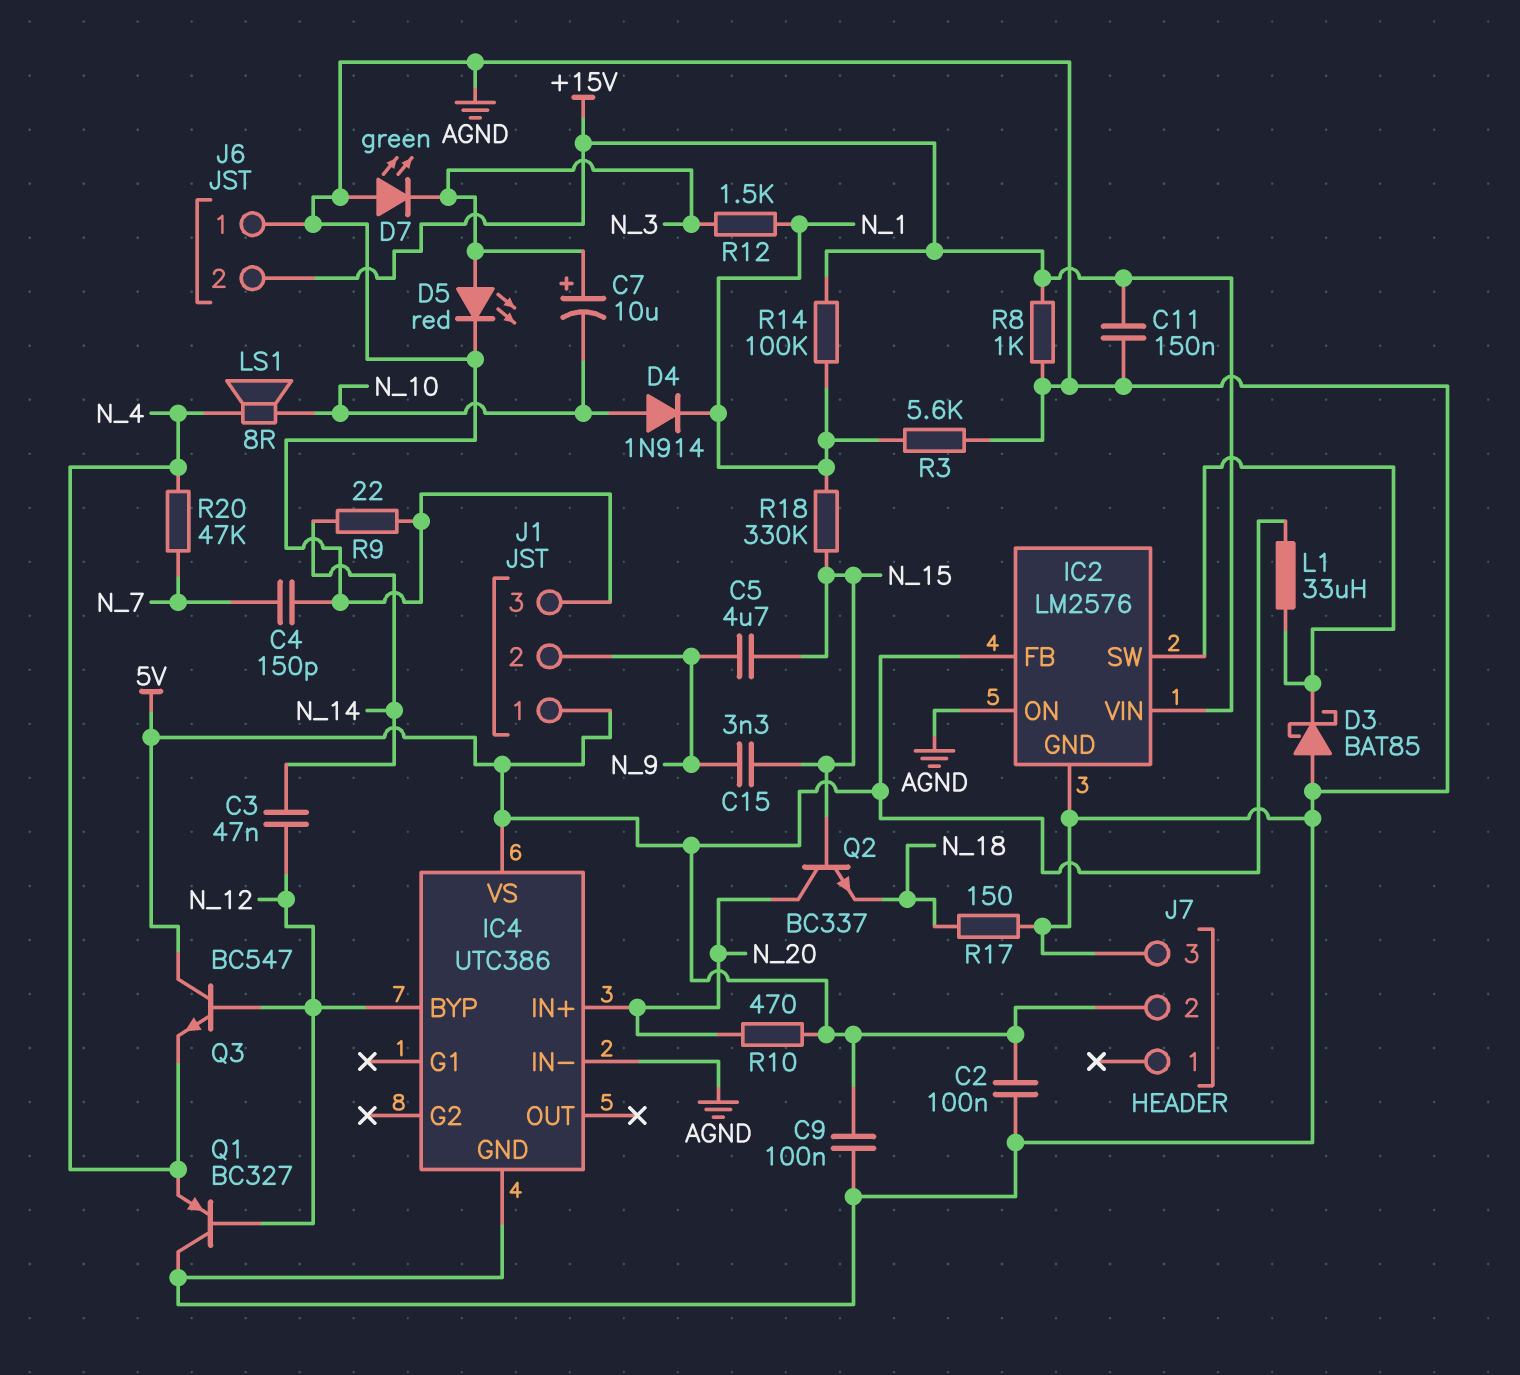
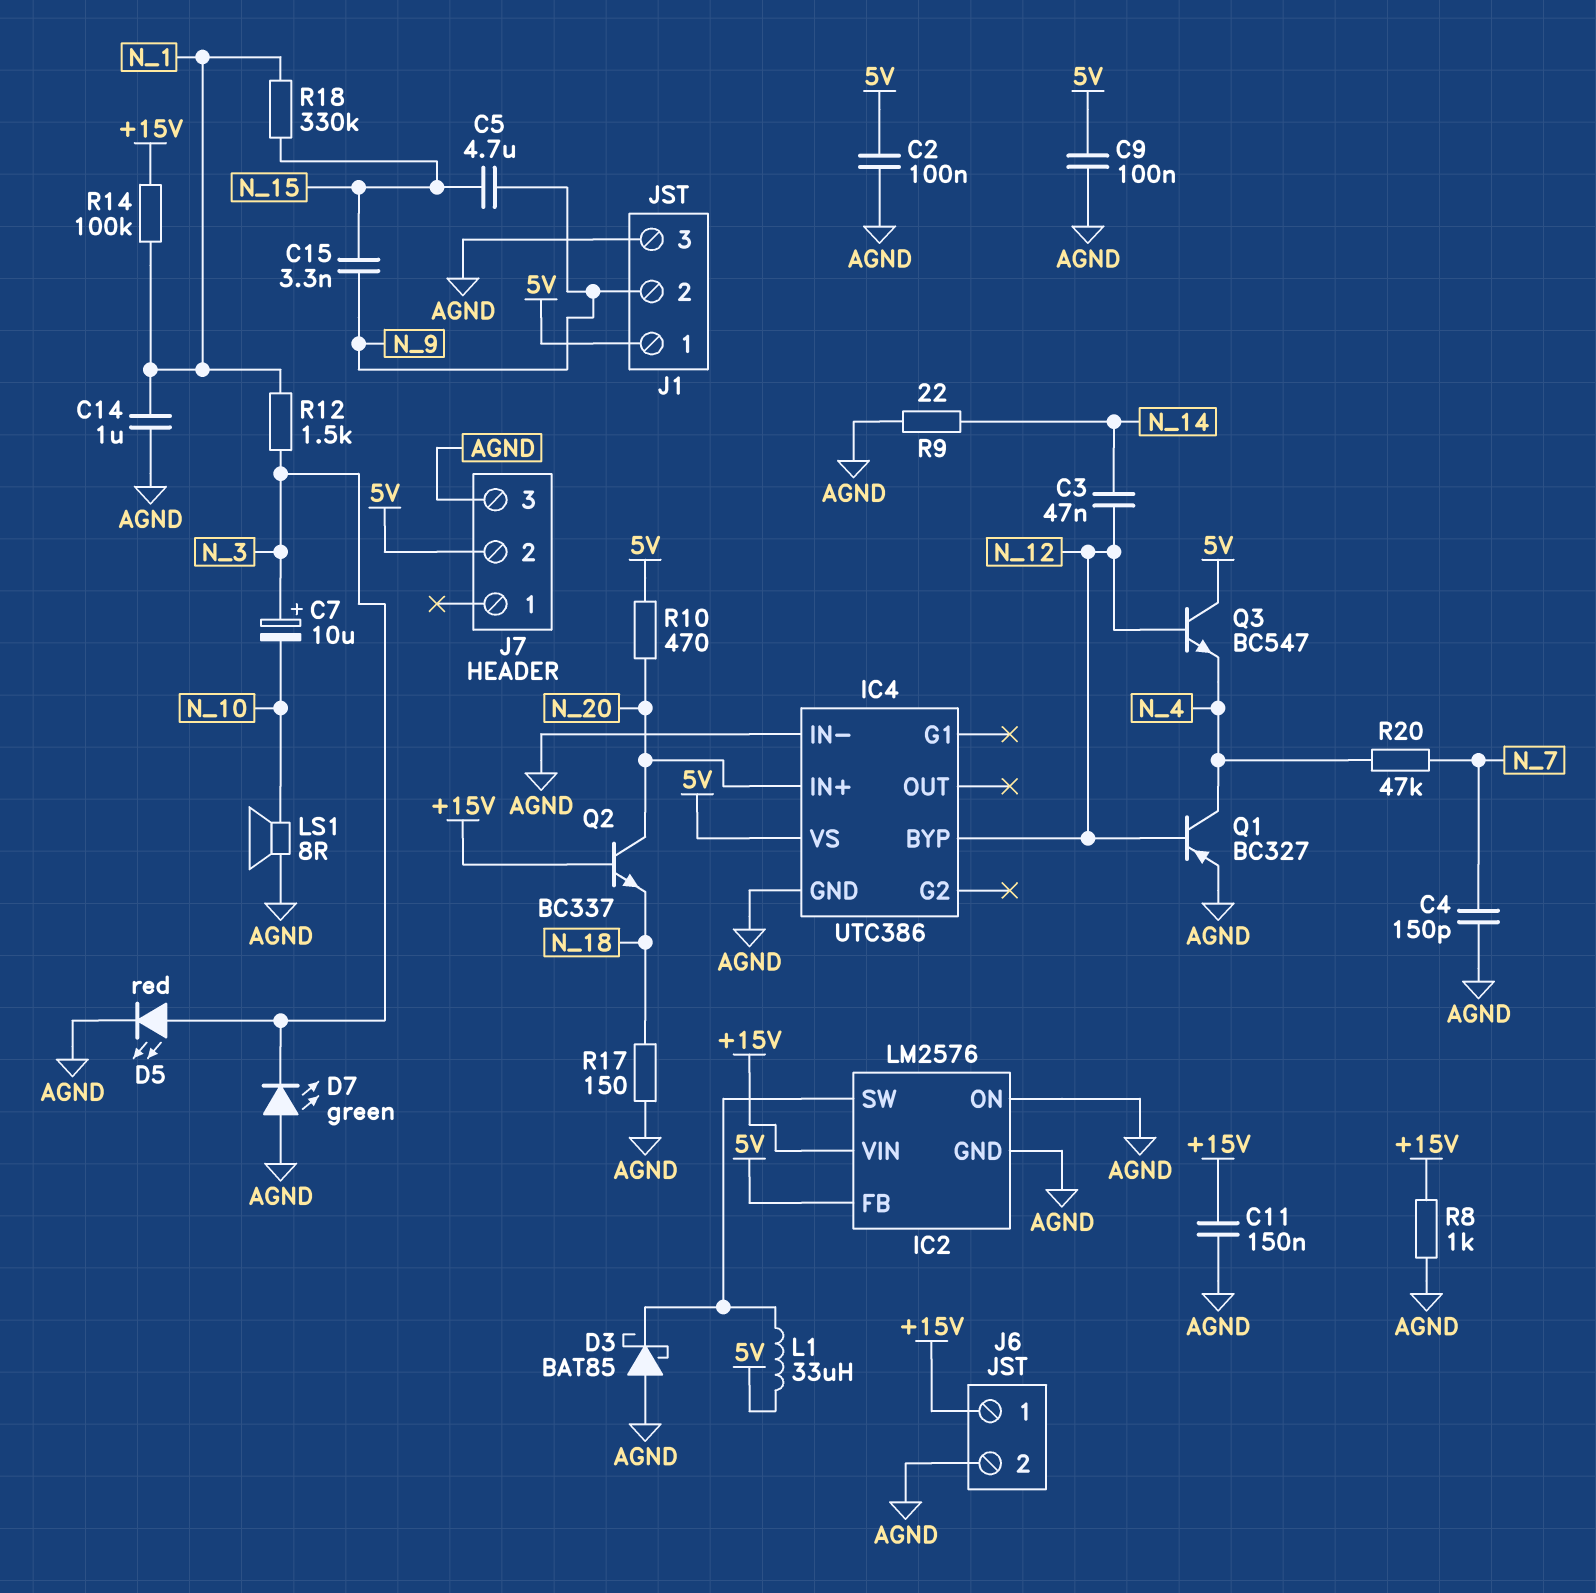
C14: none -> 1uF (AGND, N_1)
D4: diode 1N914 (A N_10, K N_1) -> none
J6 pin 1: AGND -> +15V
J6 pin 2: +15V -> AGND
LS1: speaker 8R (N_4, N_10) -> speaker 8R (AGND, N_10)
Q1: PNP BC327 (B N_12, C AGND, E N_4) -> PNP BC327 (B N_12, C N_4, E AGND)
Q2: NPN BC337 (B N_15, C N_20, E N_18) -> NPN BC337 (B +15V, C N_20, E N_18)
R3: 5.6k (AGND, N_1) -> none

